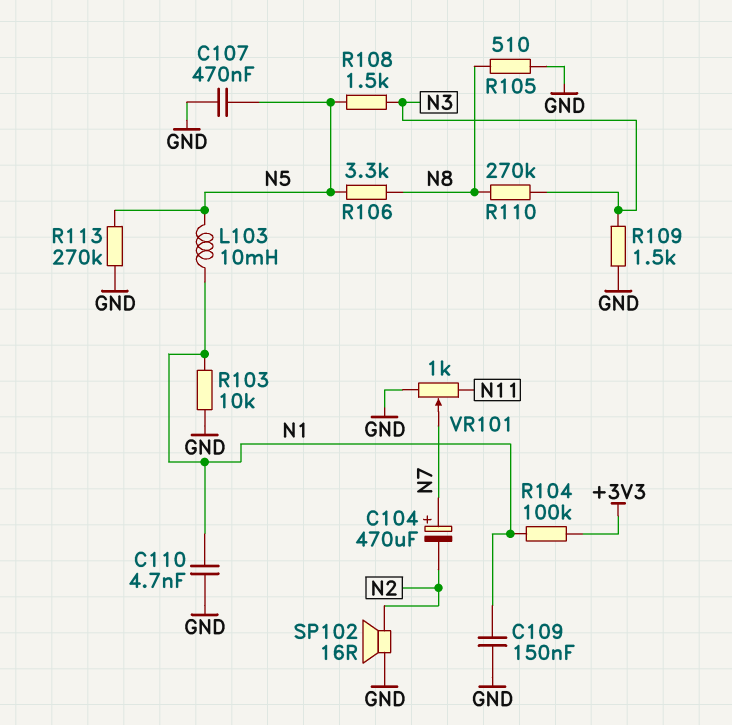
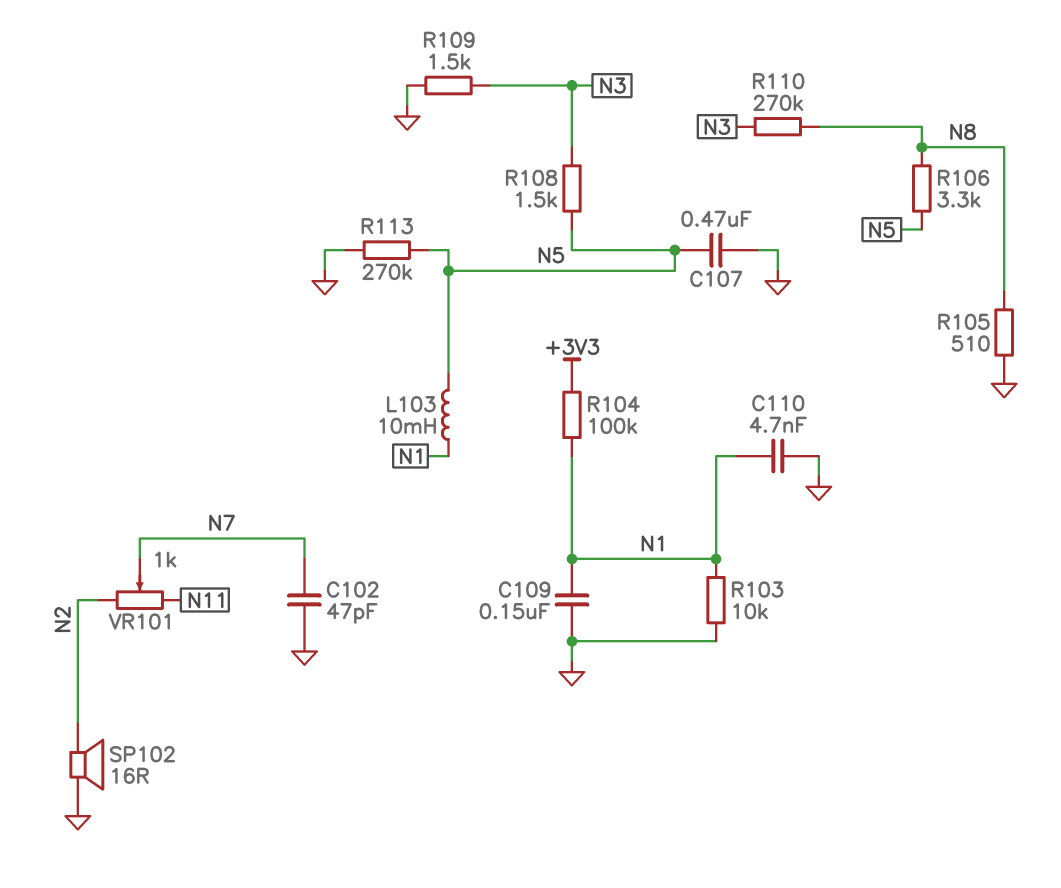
C102: none -> 47pF (GND, N7)
C104: 470uF (plus N7, minus N2) -> none
VR101: 1k (GND, N11, wiper N7) -> 1k (N2, N11, wiper N7)

